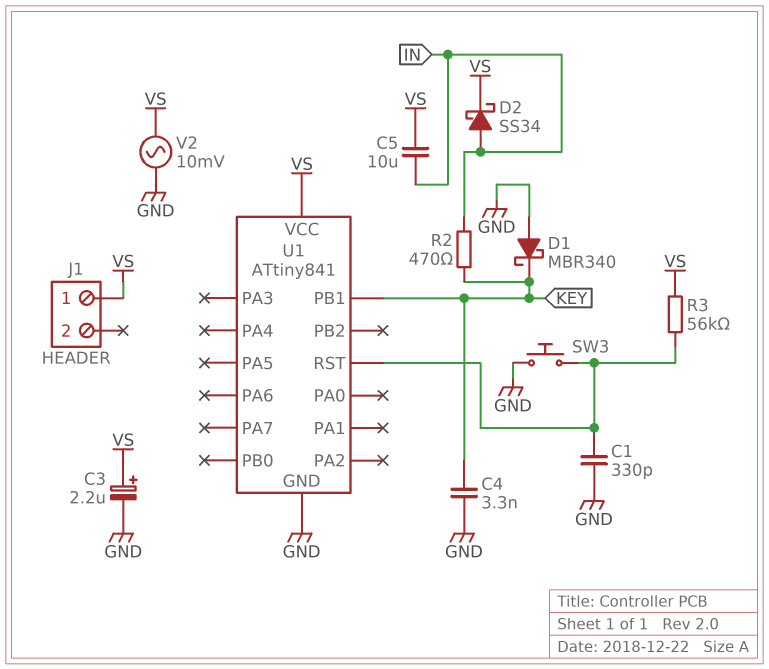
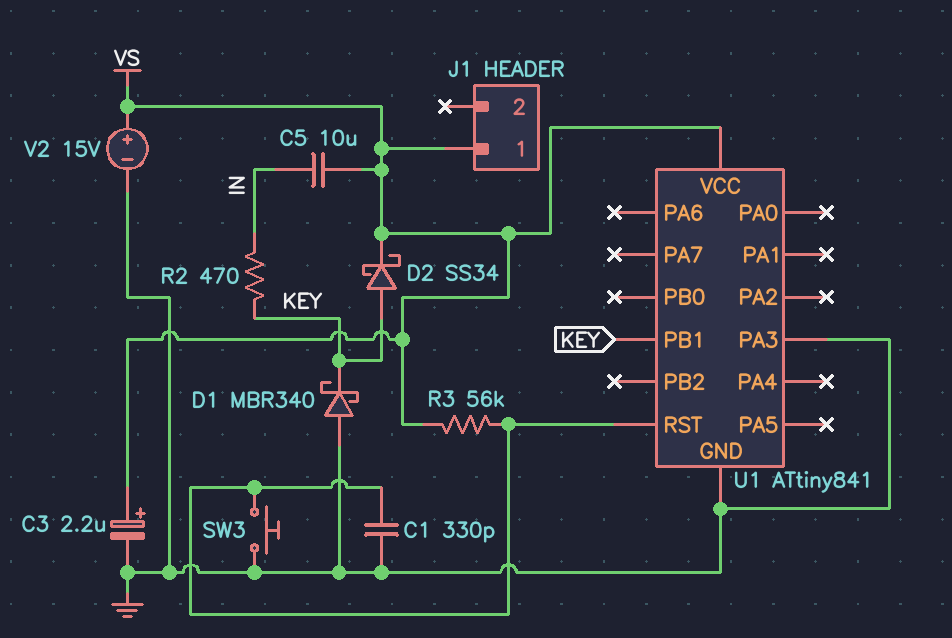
C4: 3.3nF (GND, KEY) -> none
D2: schottky SS34 (A IN, K VS) -> schottky SS34 (A KEY, K VS)
U1 pin PA3: none -> GND
V2: AC 10mV (GND, VS) -> 15V (plus VS, minus GND)

